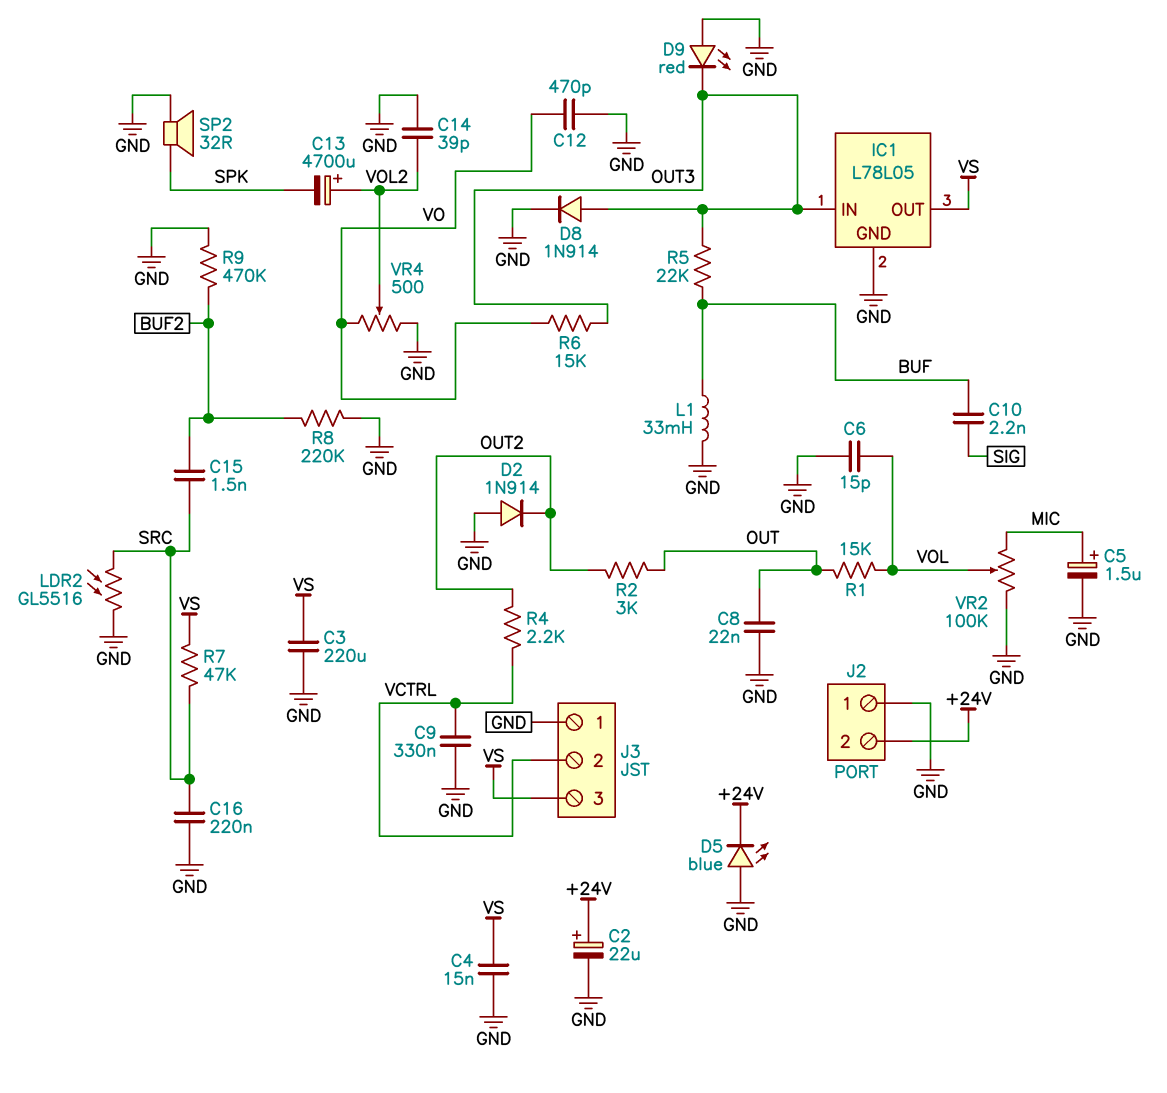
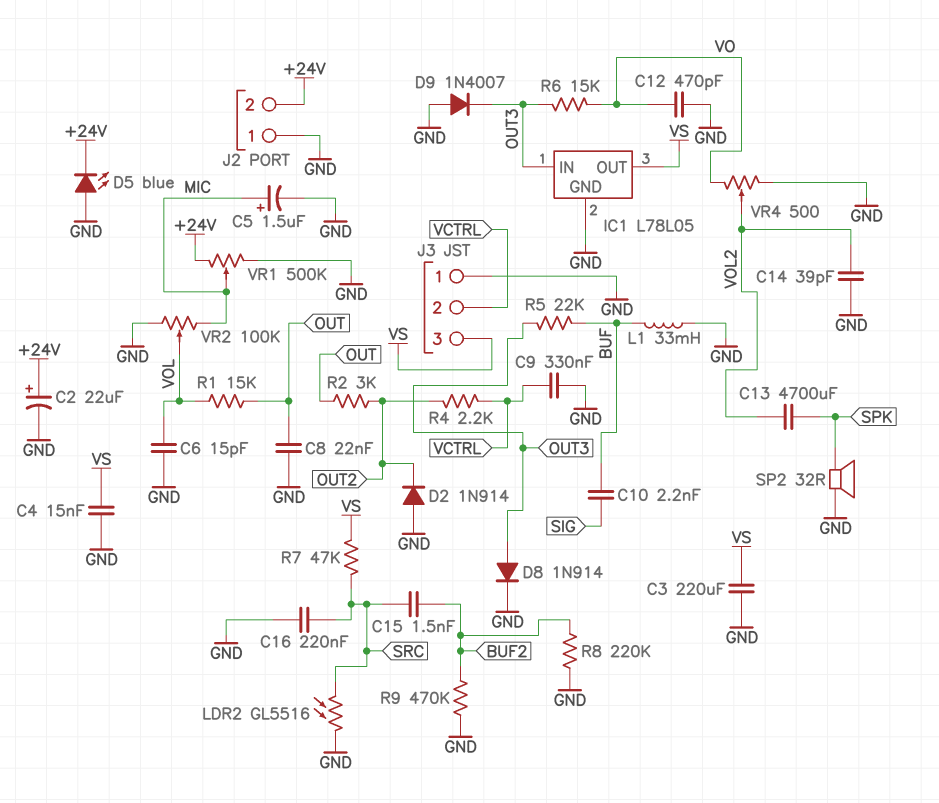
C13: 4700uF (plus VOL2, minus SPK) -> 4700uF (SPK, VOL2)
D9: LED red (A GND, K OUT3) -> diode 1N4007 (A GND, K OUT3)
VR1: none -> 500k (+24V, GND, wiper MIC)

